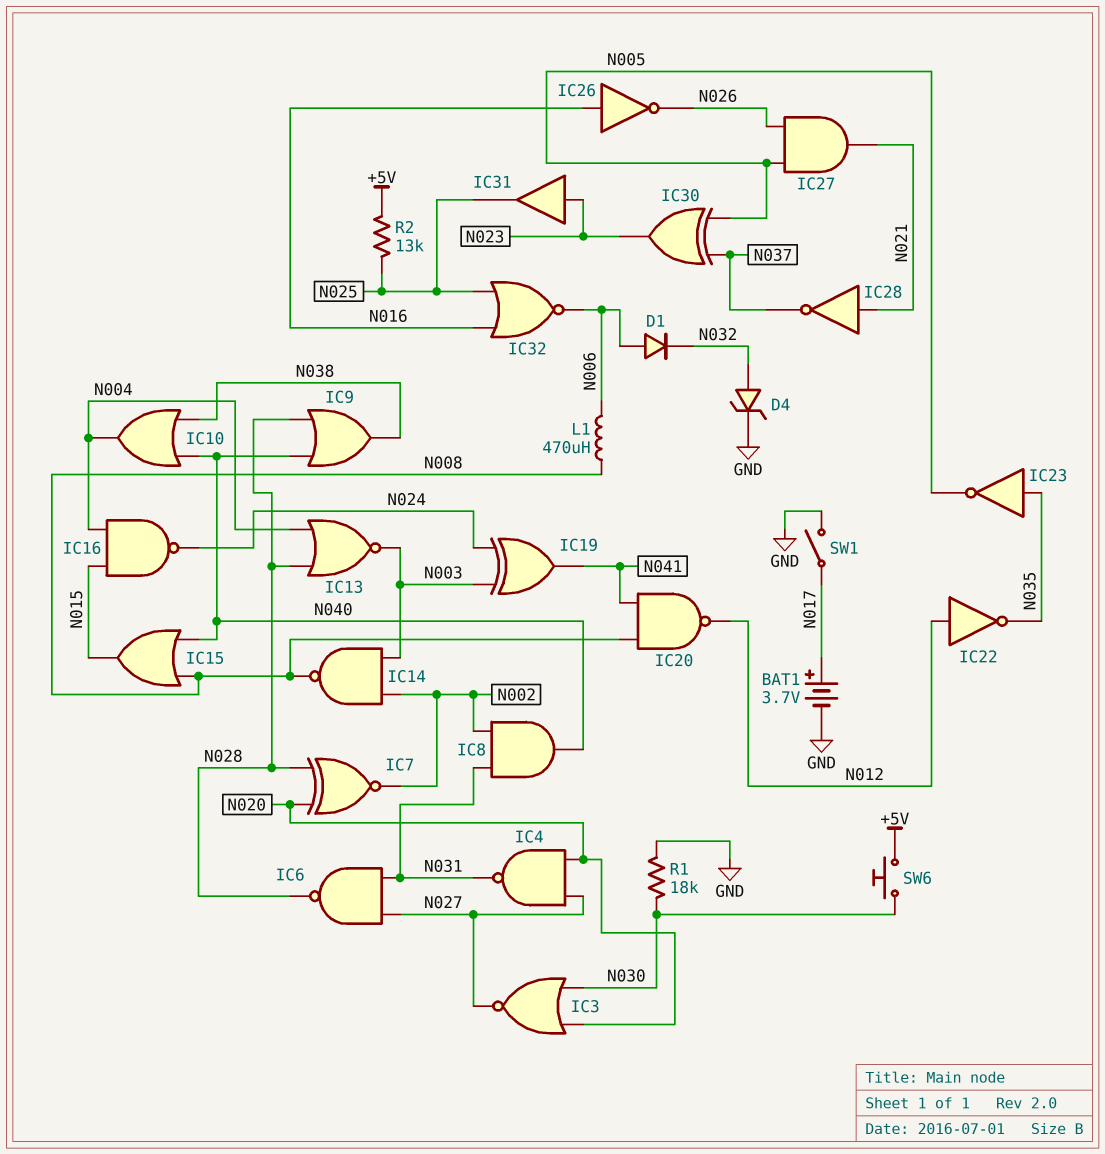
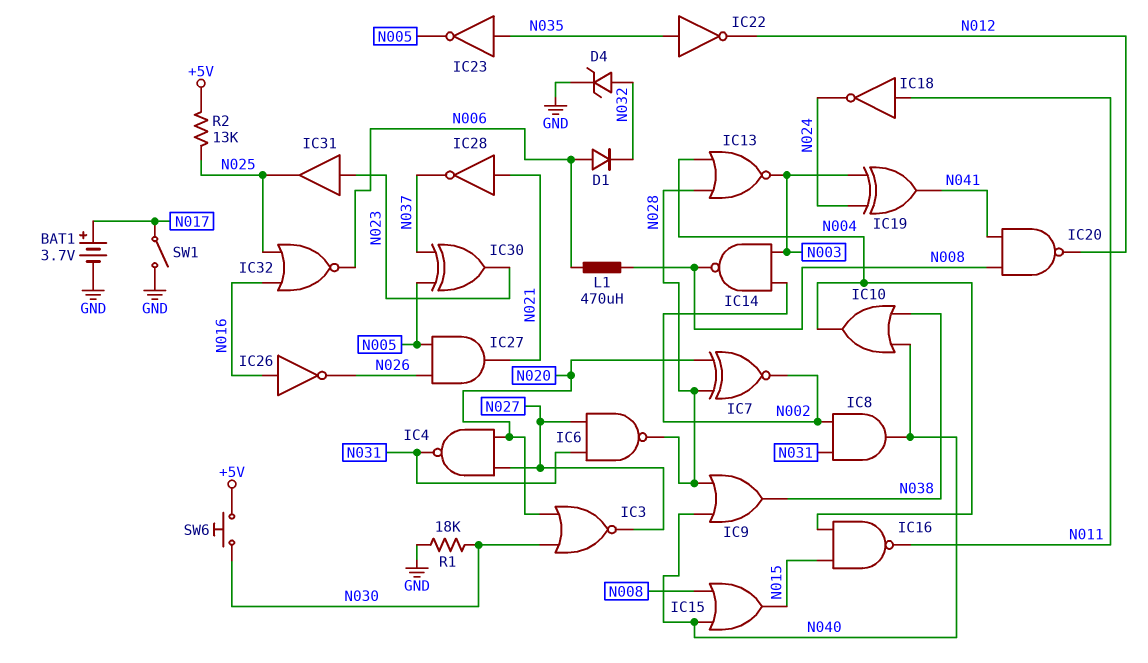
IC16: NAND (in N004, in N015, out N024) -> NAND (in N004, in N015, out N011)
IC18: none -> NOT (in N011, out N024)
IC22: NOT (in N012, out N035) -> NOT (in N035, out N012)

